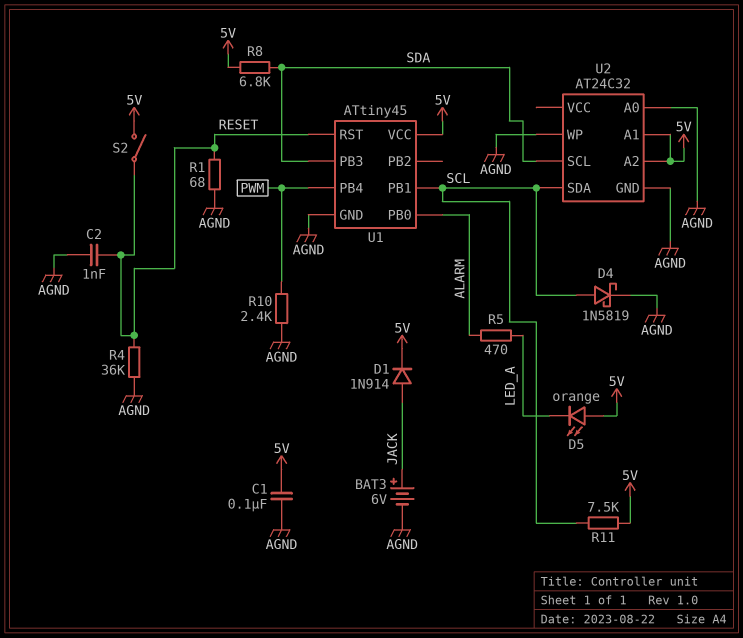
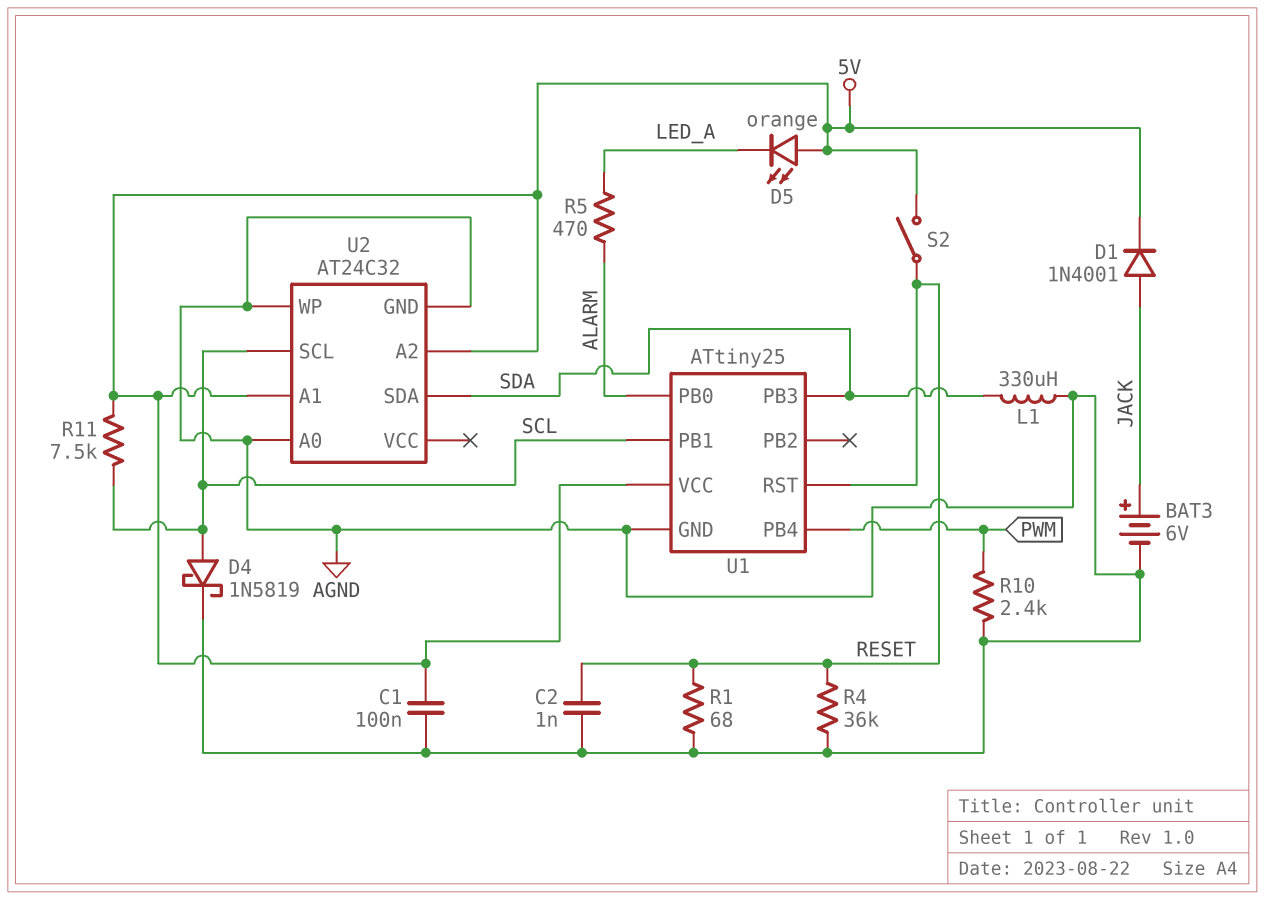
D1: diode 1N914 (A JACK, K 5V) -> diode 1N4001 (A JACK, K 5V)
L1: none -> 330uH (AGND, SDA)
R8: 6.8k (5V, SDA) -> none
U1: ATtiny45 -> ATtiny25
U2 pin SCL: SDA -> SCL
U2 pin SDA: SCL -> SDA

